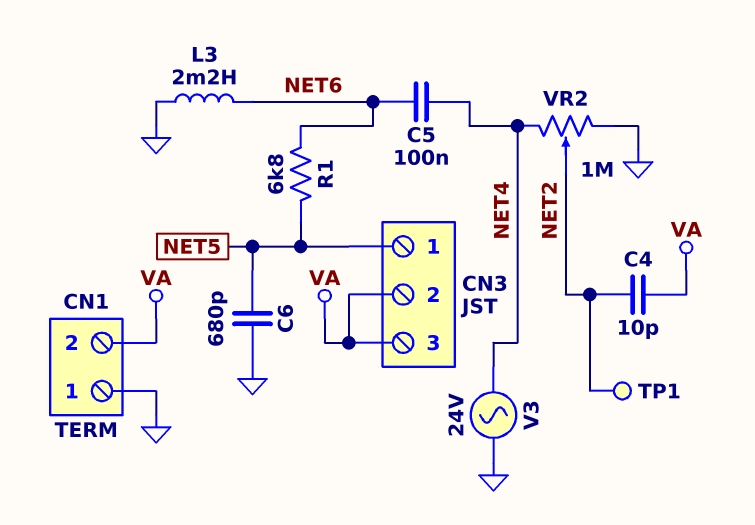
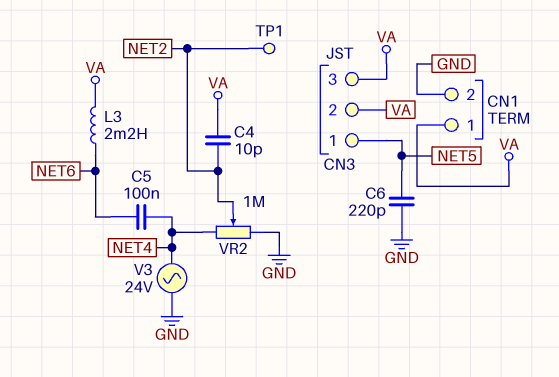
C6: 680pF (GND, NET5) -> 220pF (GND, NET5)
CN1 pin 1: GND -> VA
CN1 pin 2: VA -> GND
L3: 2.2mH (GND, NET6) -> 2.2mH (NET6, VA)
R1: 6.8k (NET5, NET6) -> none

